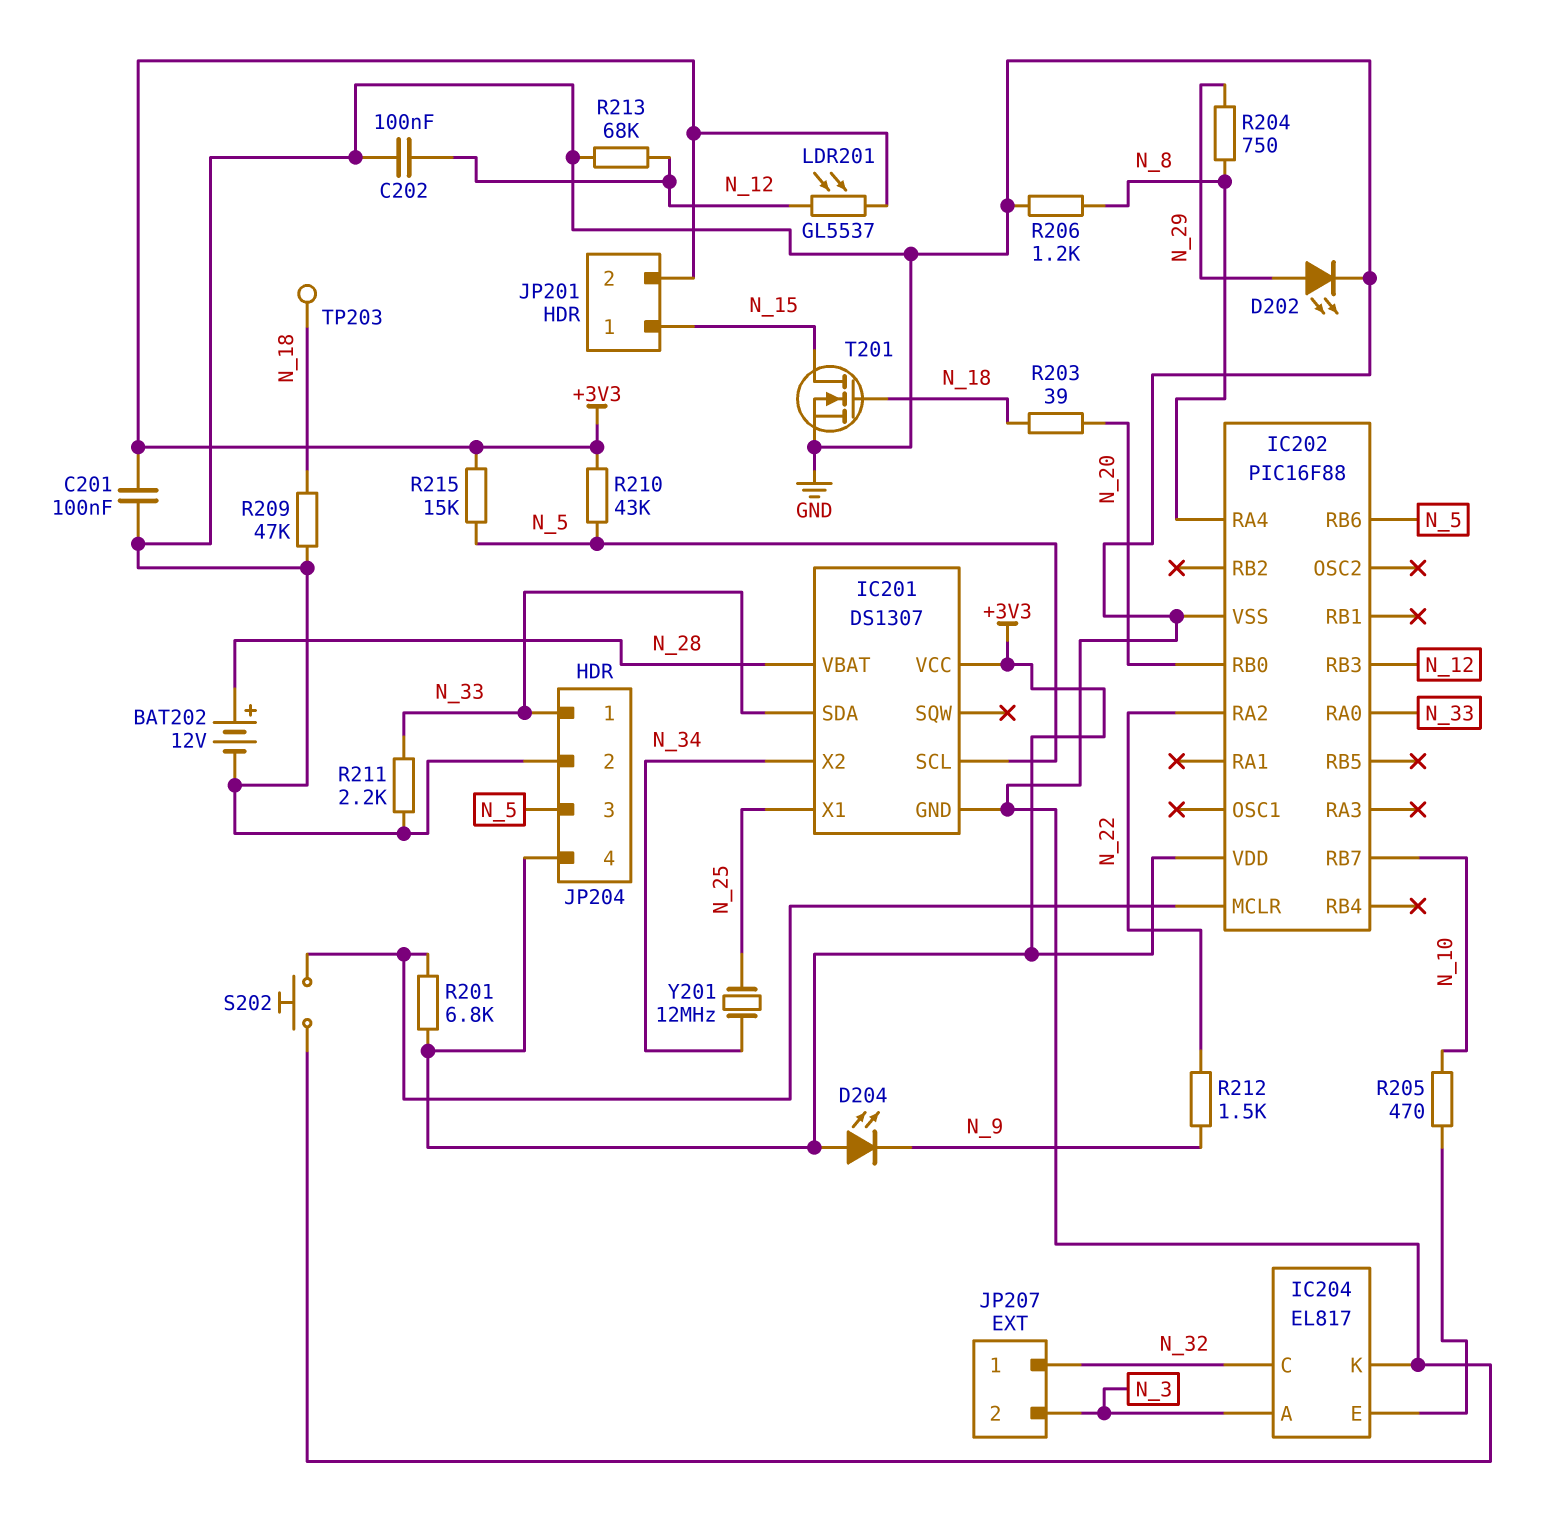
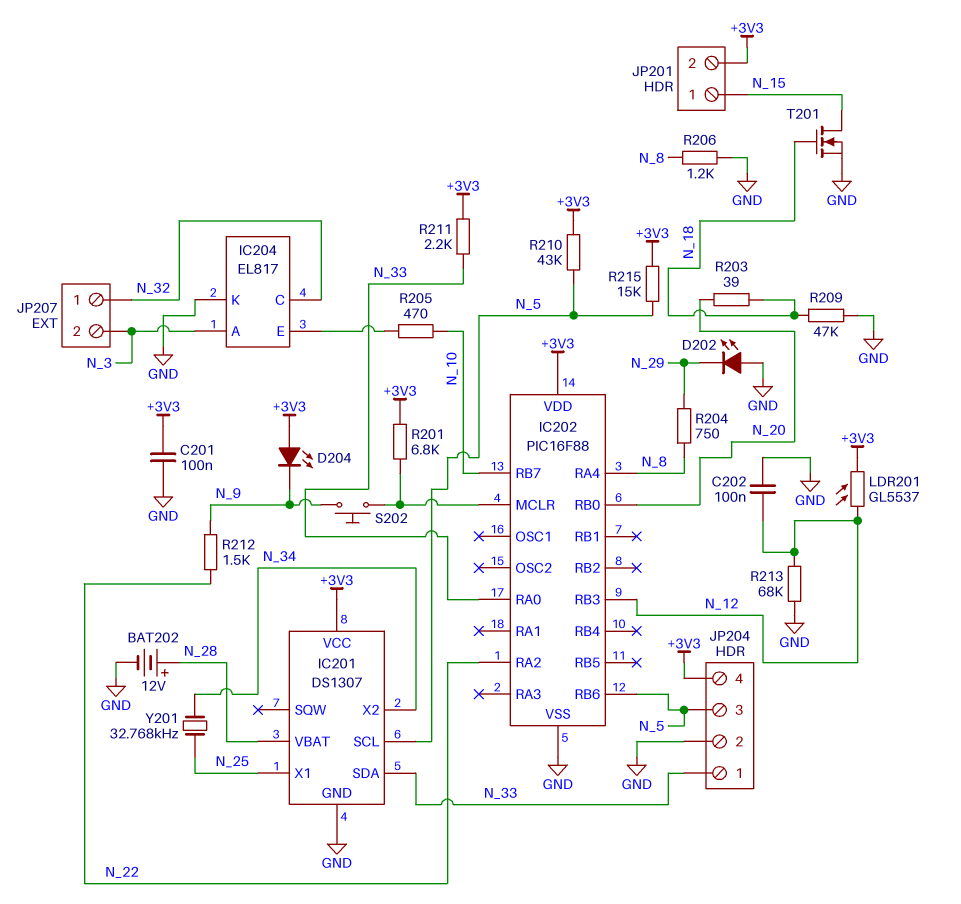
D202: LED (A N_29, K GND) -> LED (A GND, K N_29)
R211: 2.2k (GND, N_33) -> 2.2k (+3V3, N_33)
S202: button (GND, IC202/MCLR) -> button (IC202/MCLR, N_9)
TP203: test point (N_18) -> none
Y201: 12MHz (N_25, N_34) -> 32.768kHz (N_25, N_34)

